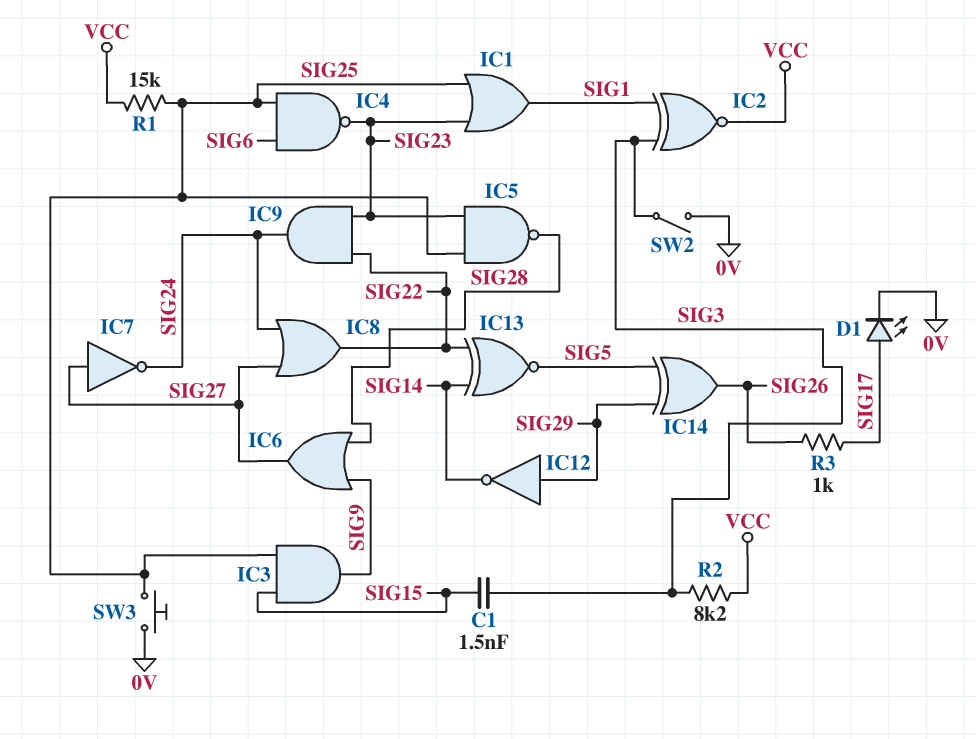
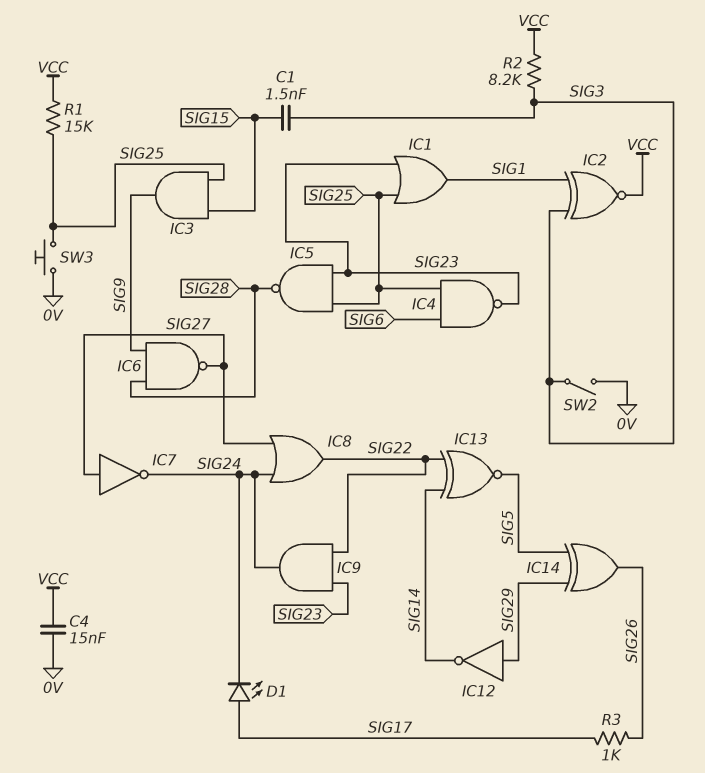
C4: none -> 15nF (0V, VCC)
D1: LED (A SIG17, K 0V) -> LED (A SIG17, K SIG24)
IC6: OR (in SIG9, in SIG28, out SIG27) -> NAND (in SIG9, in SIG28, out SIG27)

